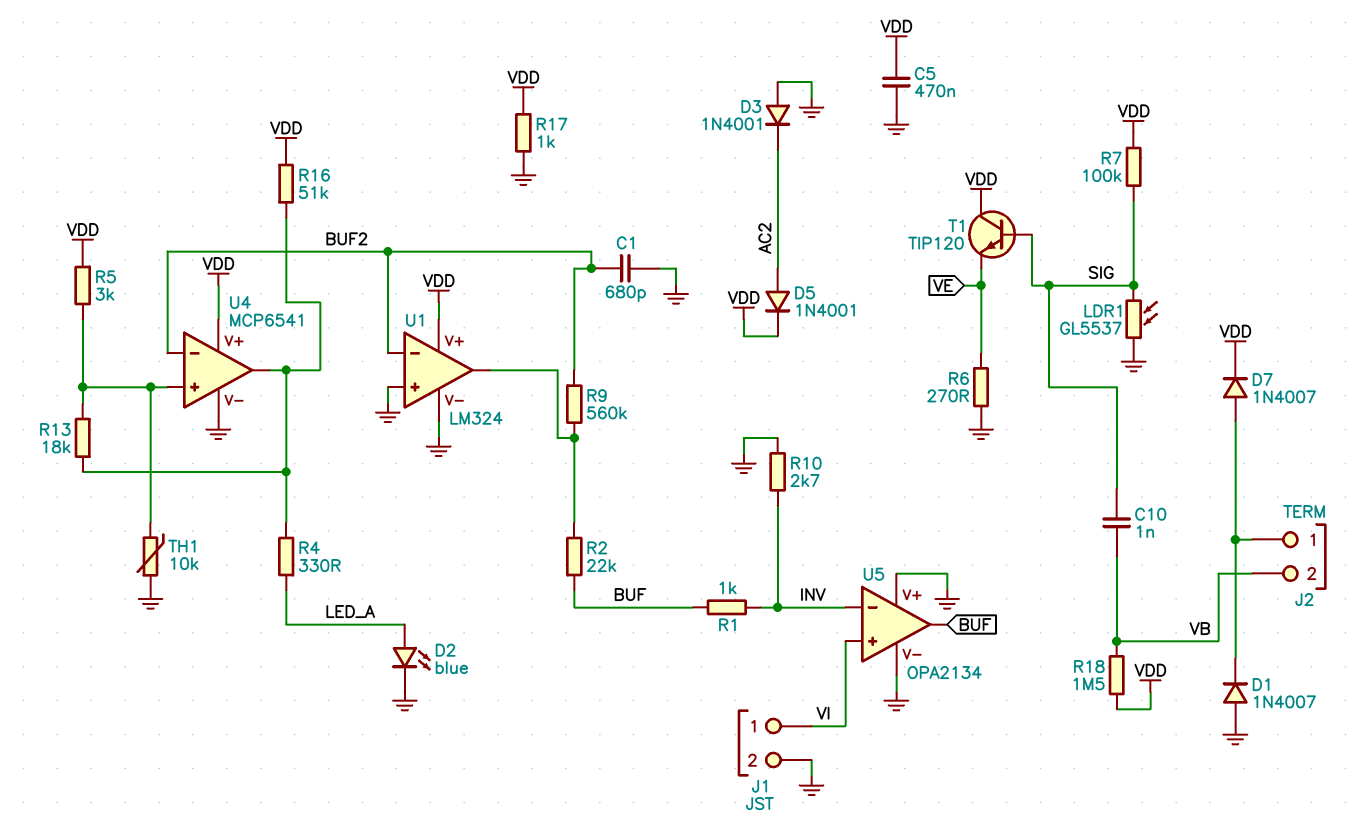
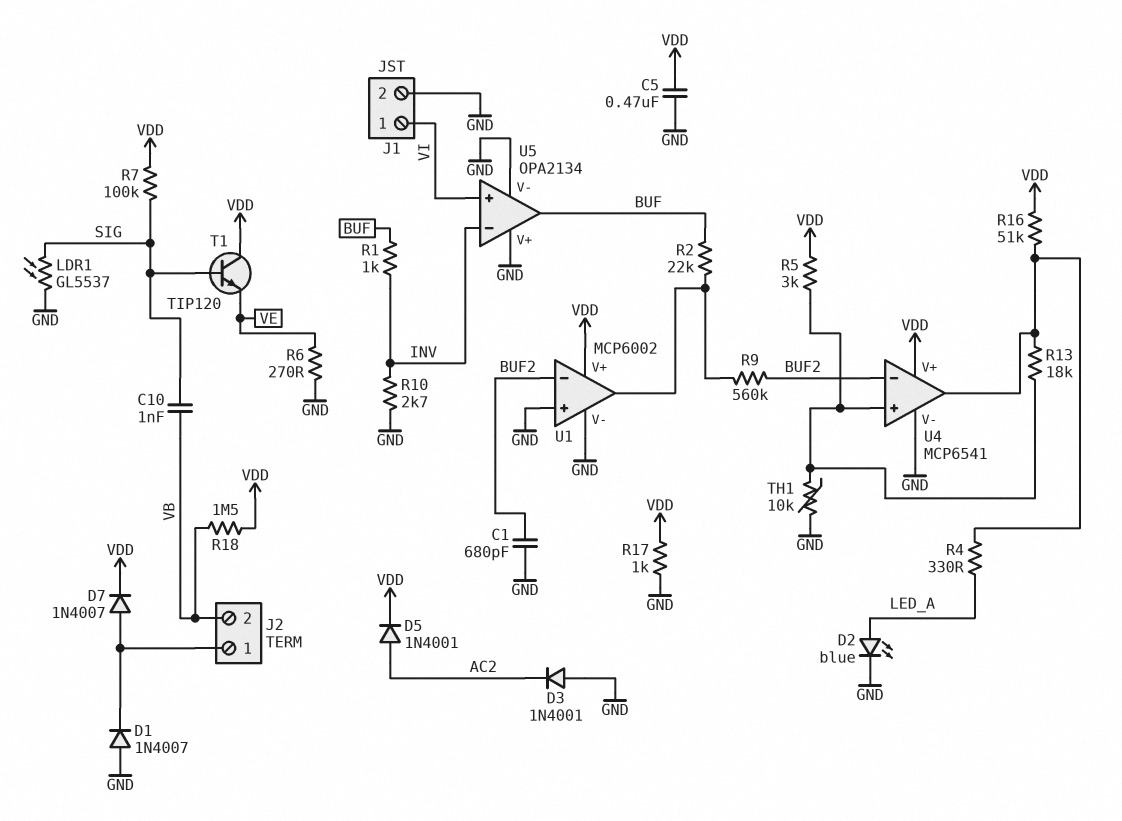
U1: LM324 -> MCP6002

